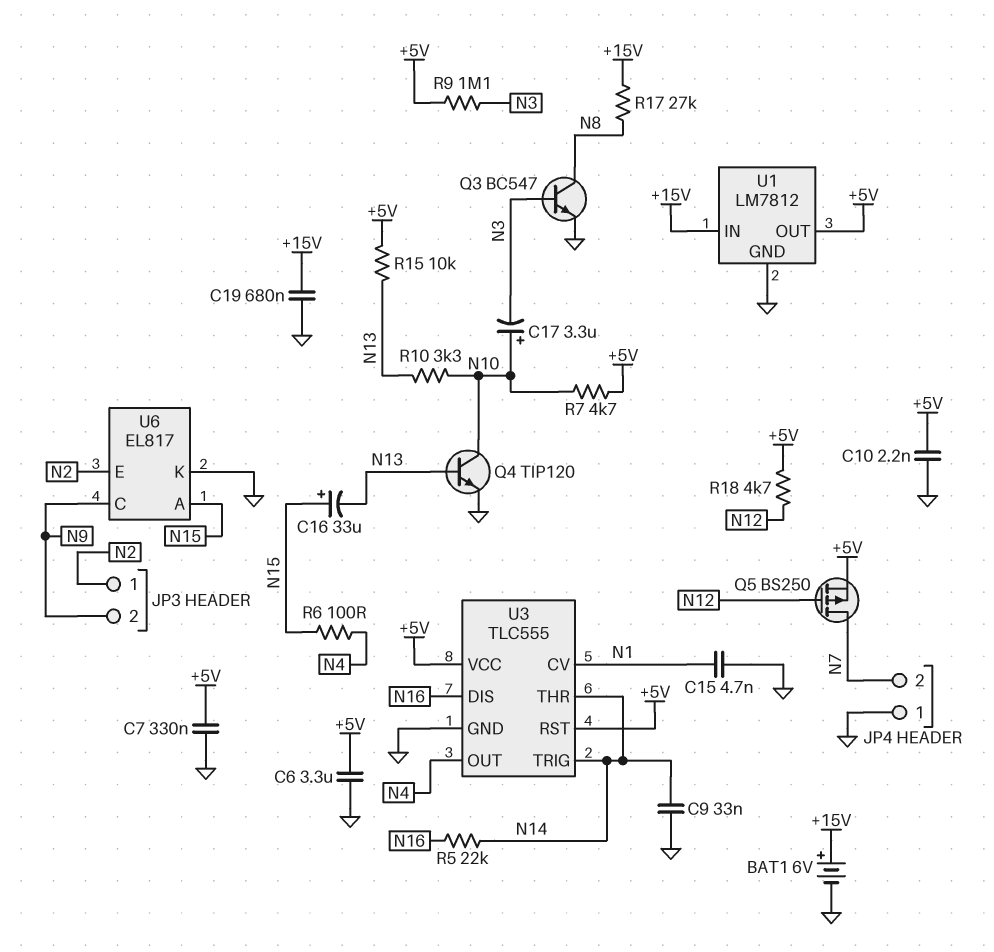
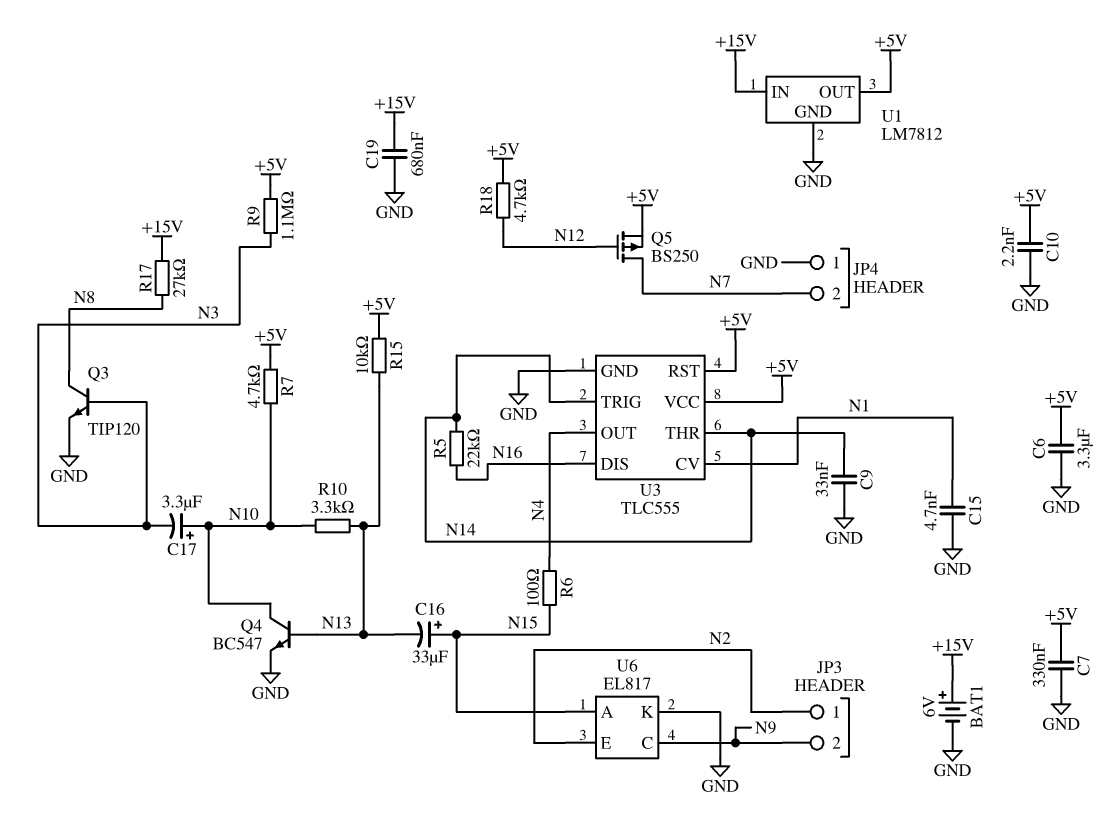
Q3: NPN BC547 (B N3, C N8, E GND) -> NPN TIP120 (B N3, C N8, E GND)
Q4: NPN TIP120 (B N13, C N10, E GND) -> NPN BC547 (B N13, C N10, E GND)

